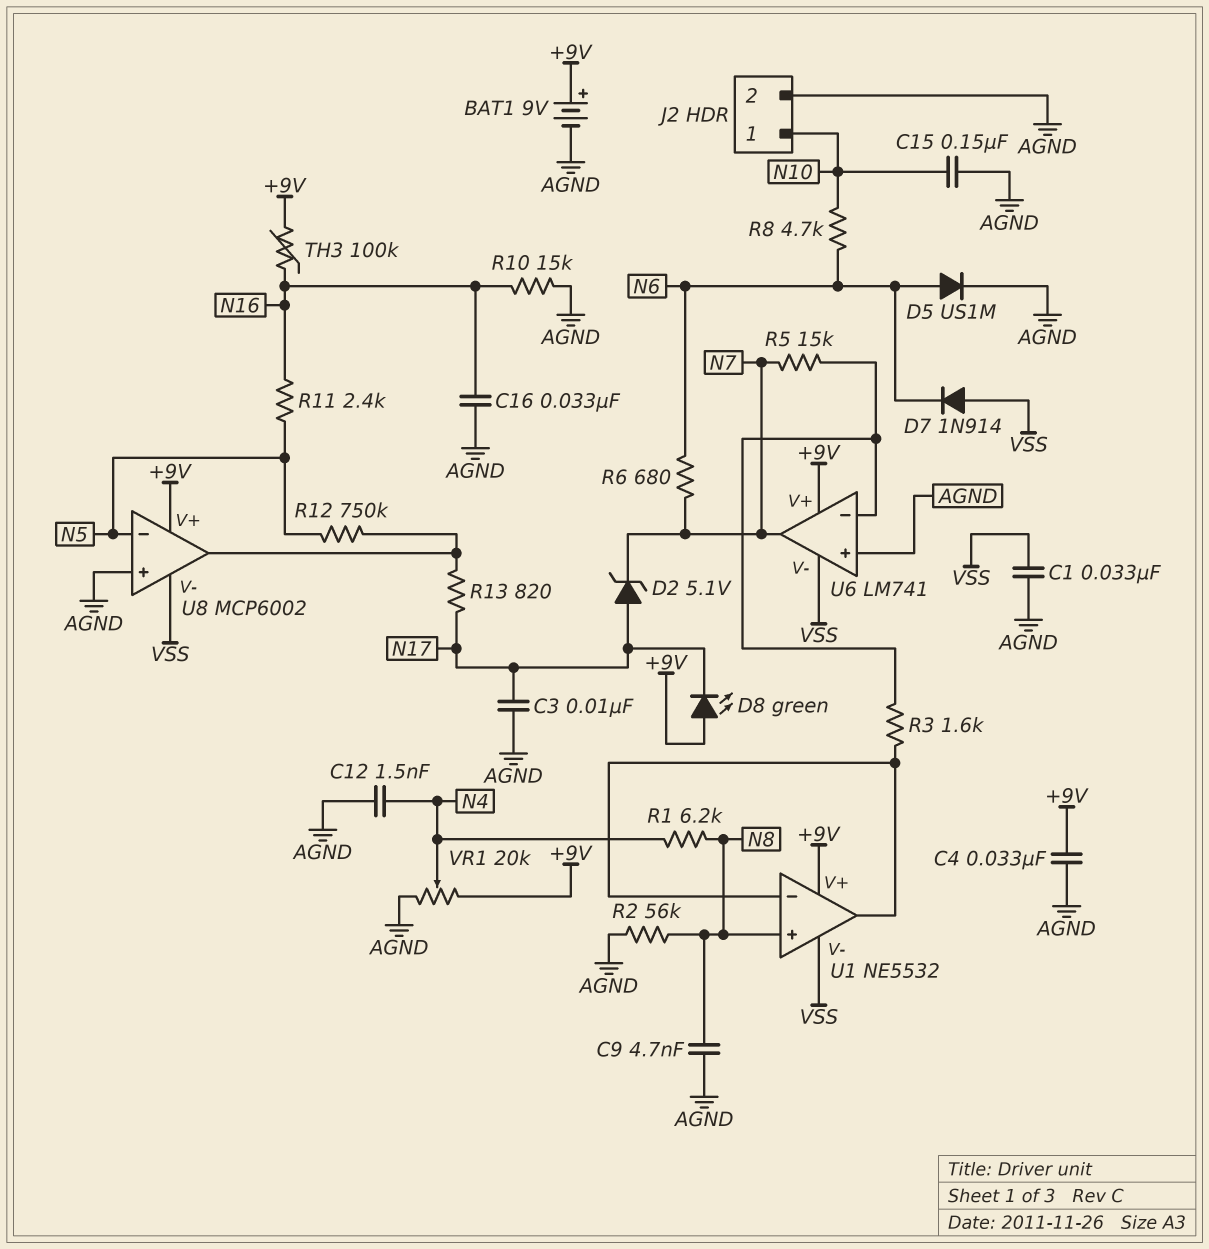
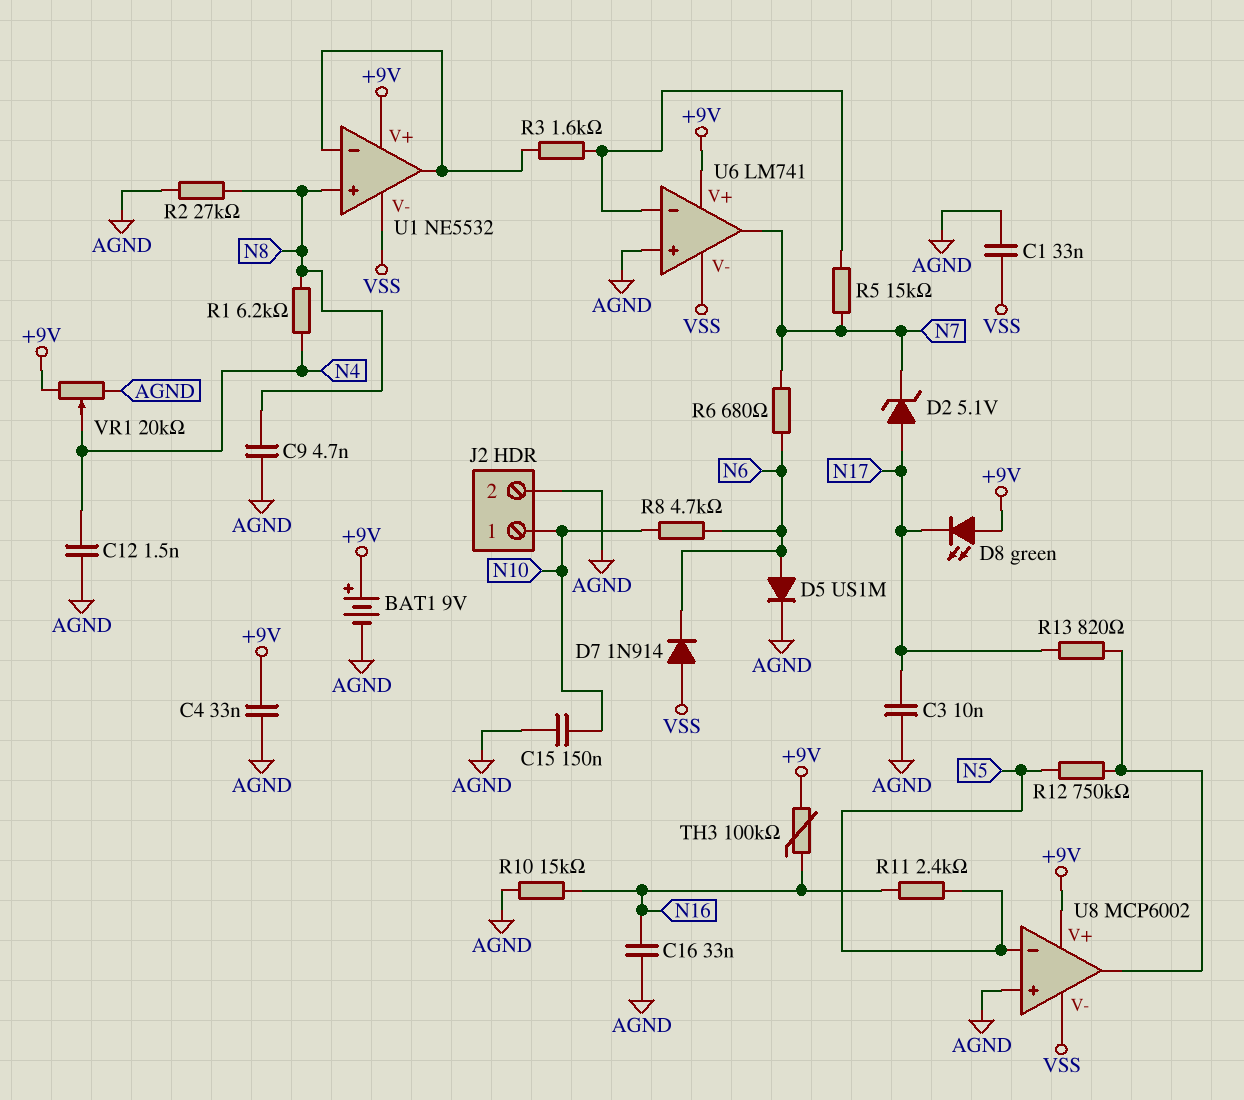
R2: 56k (AGND, N8) -> 27k (AGND, N8)

